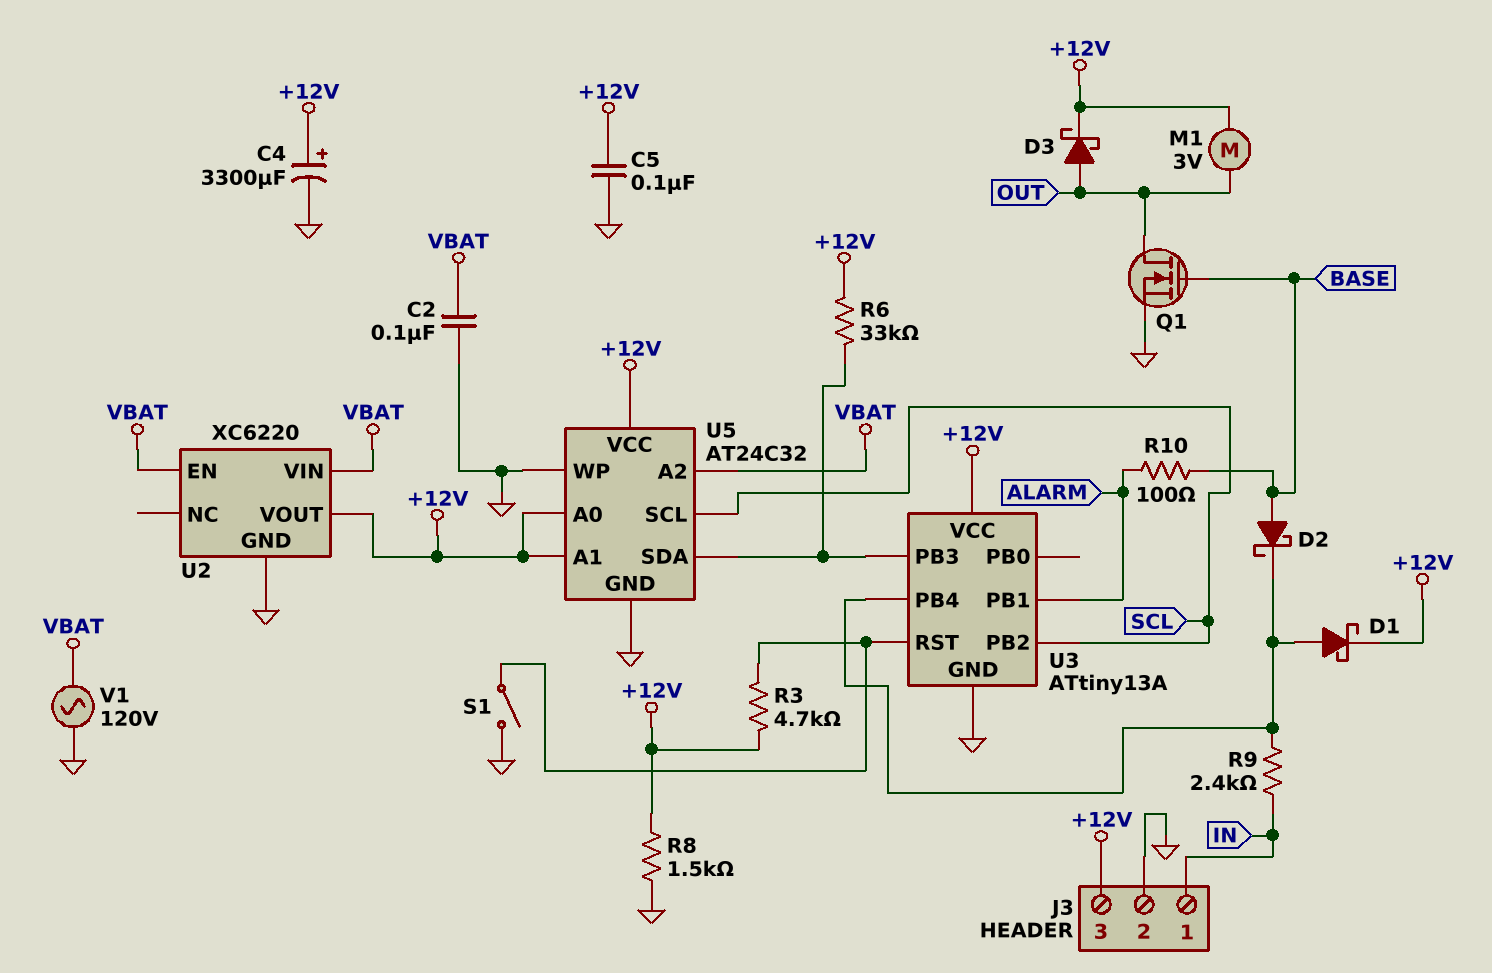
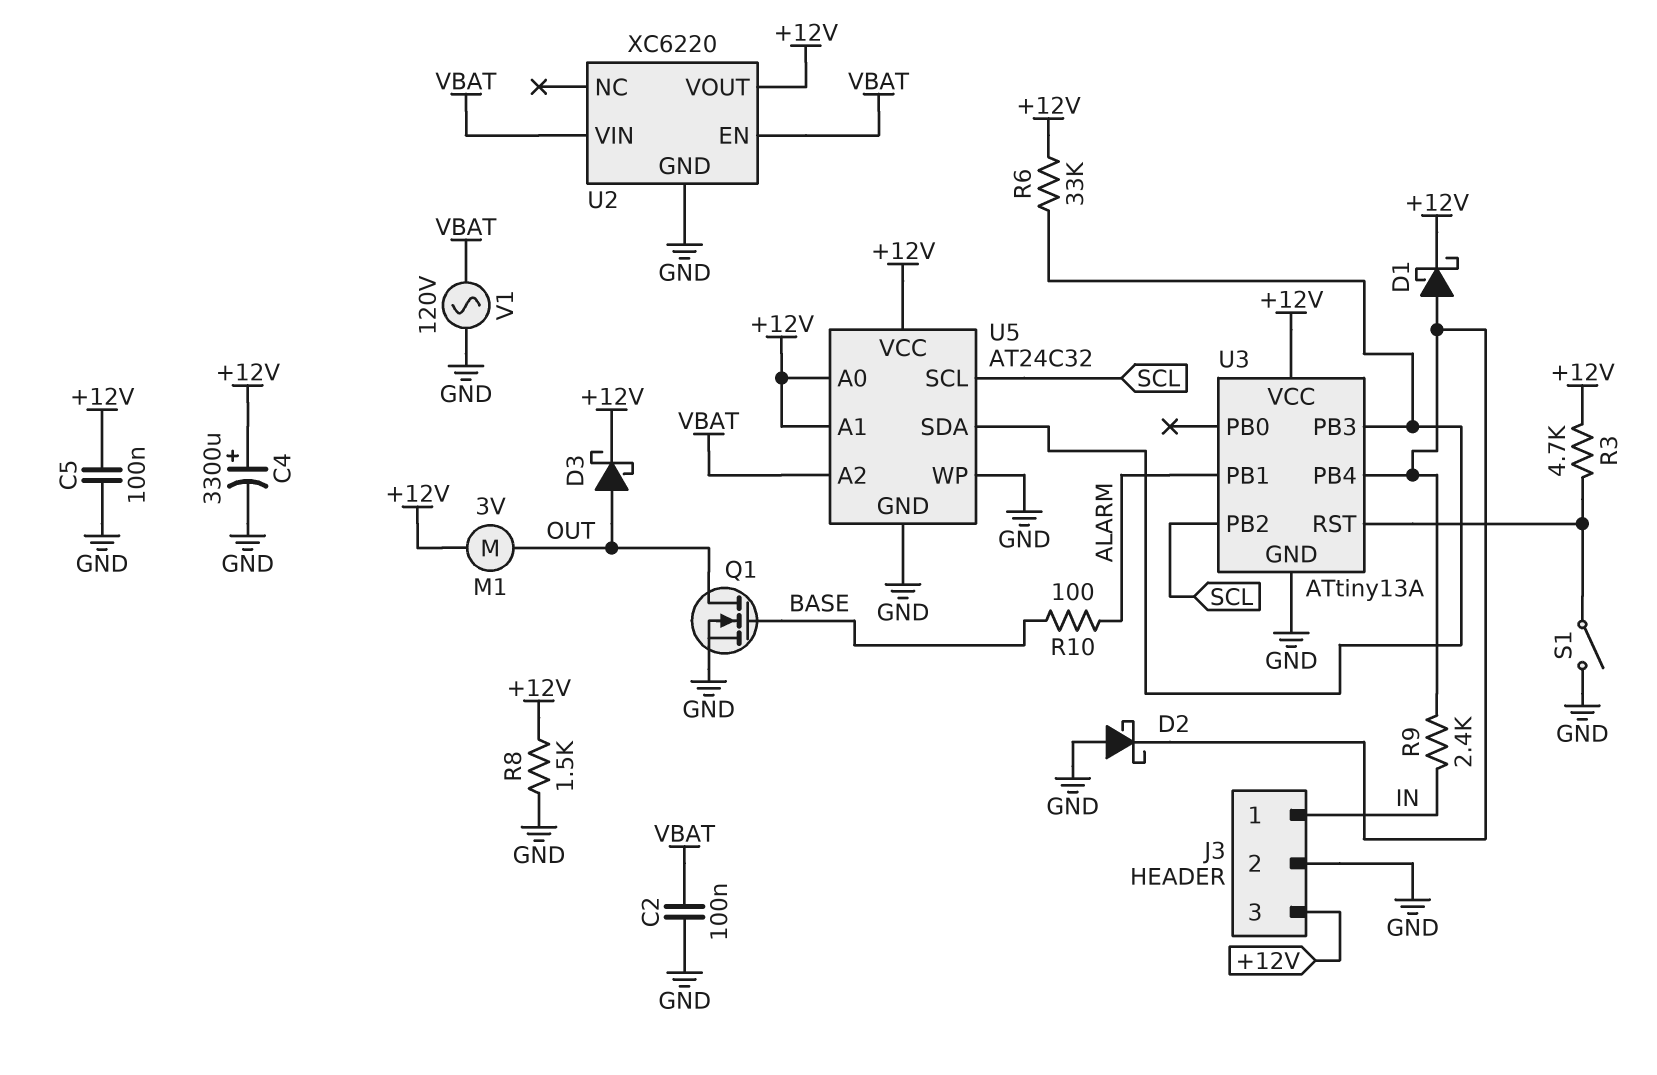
D2: schottky (A BASE, K U3/PB4) -> schottky (A GND, K U3/PB4)

